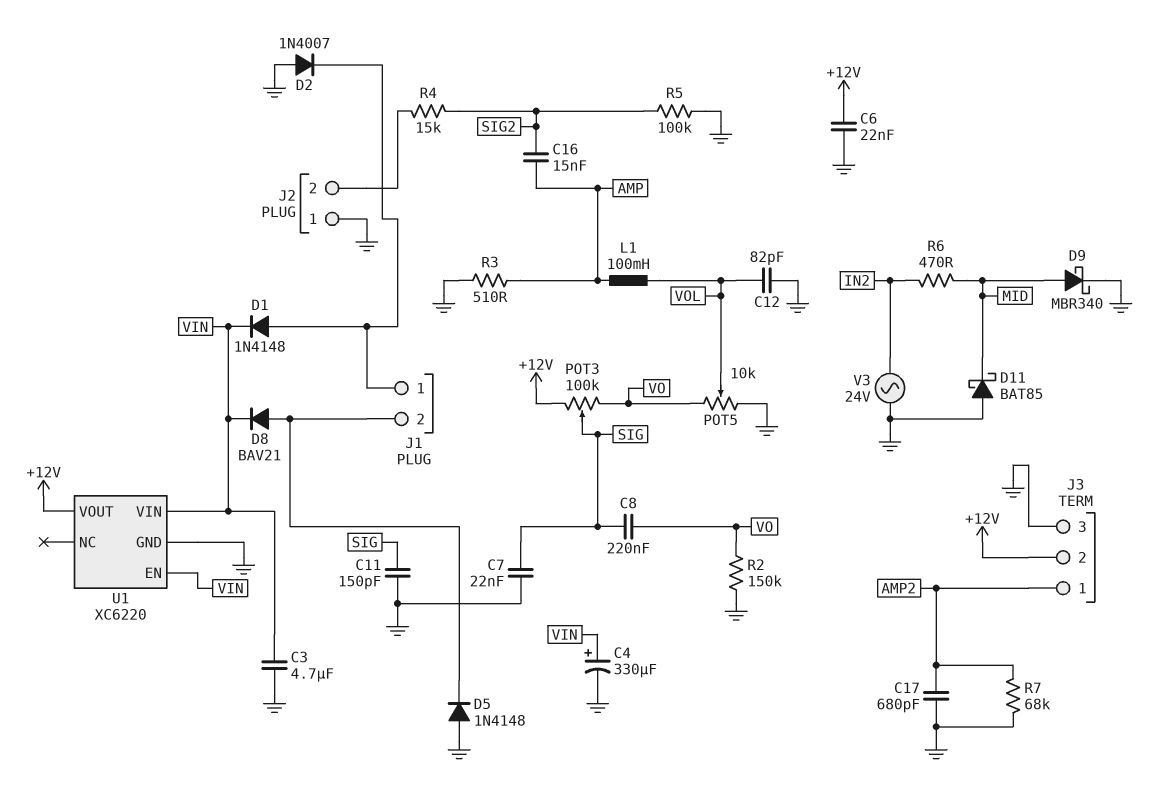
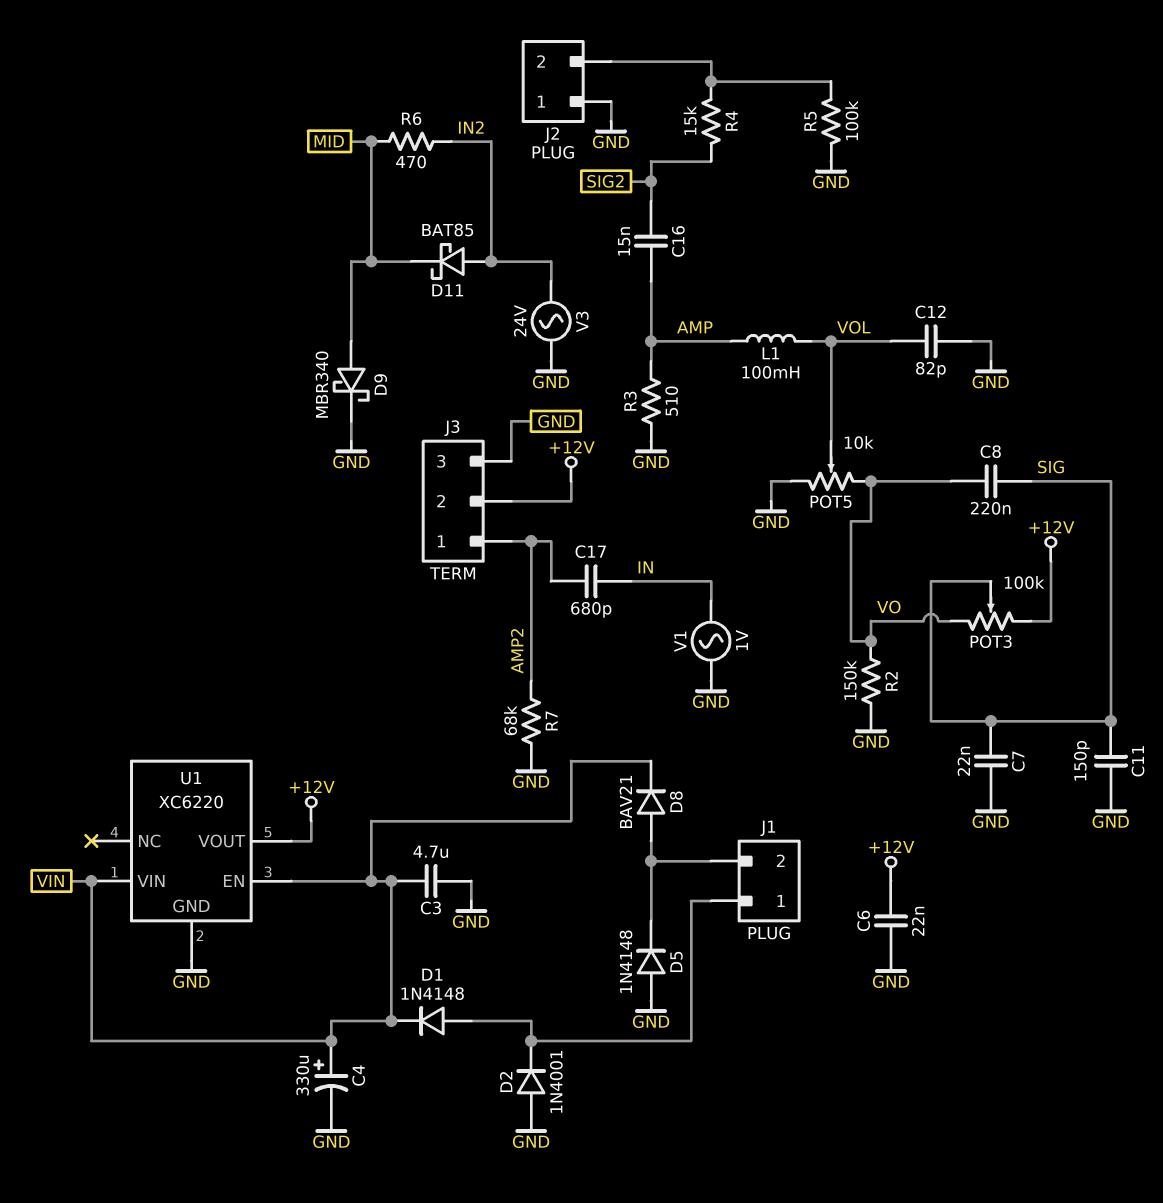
C17: 680pF (AMP2, GND) -> 680pF (AMP2, IN)
D2: diode 1N4007 (A GND, K J1/1) -> diode 1N4001 (A GND, K J1/1)
D11: schottky BAT85 (A GND, K MID) -> schottky BAT85 (A IN2, K MID)
R5: 100k (GND, SIG2) -> 100k (GND, J2/2)
V1: none -> AC 1V (GND, IN)

